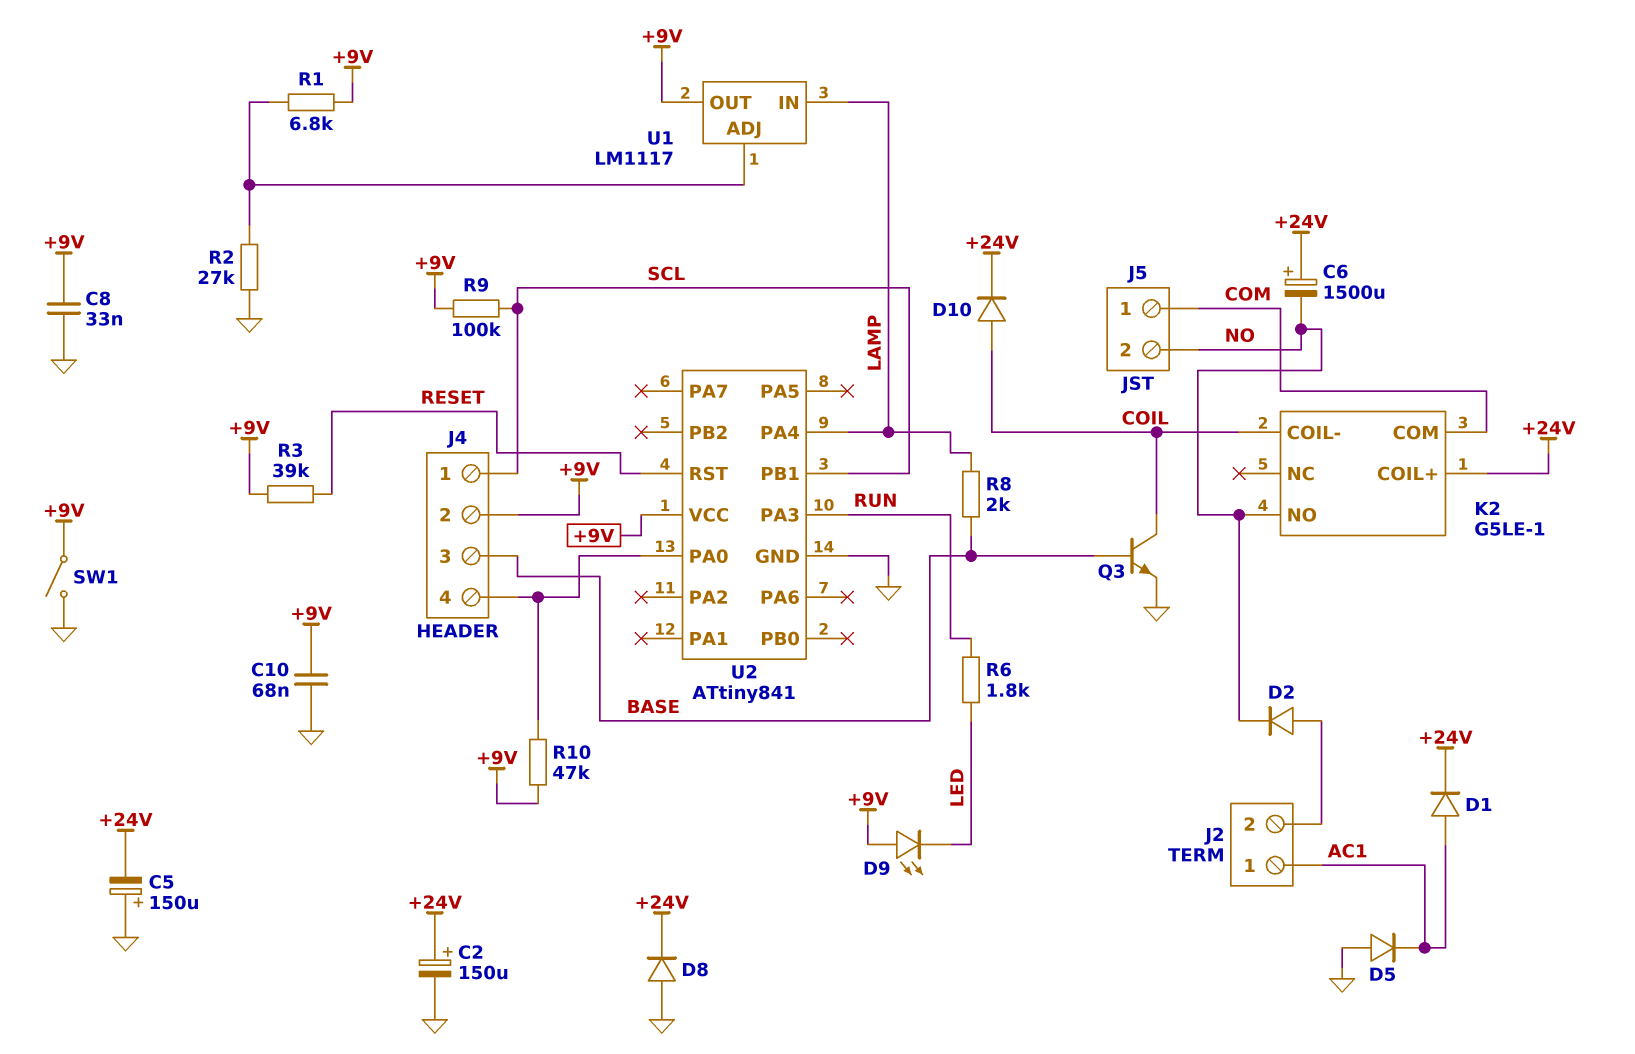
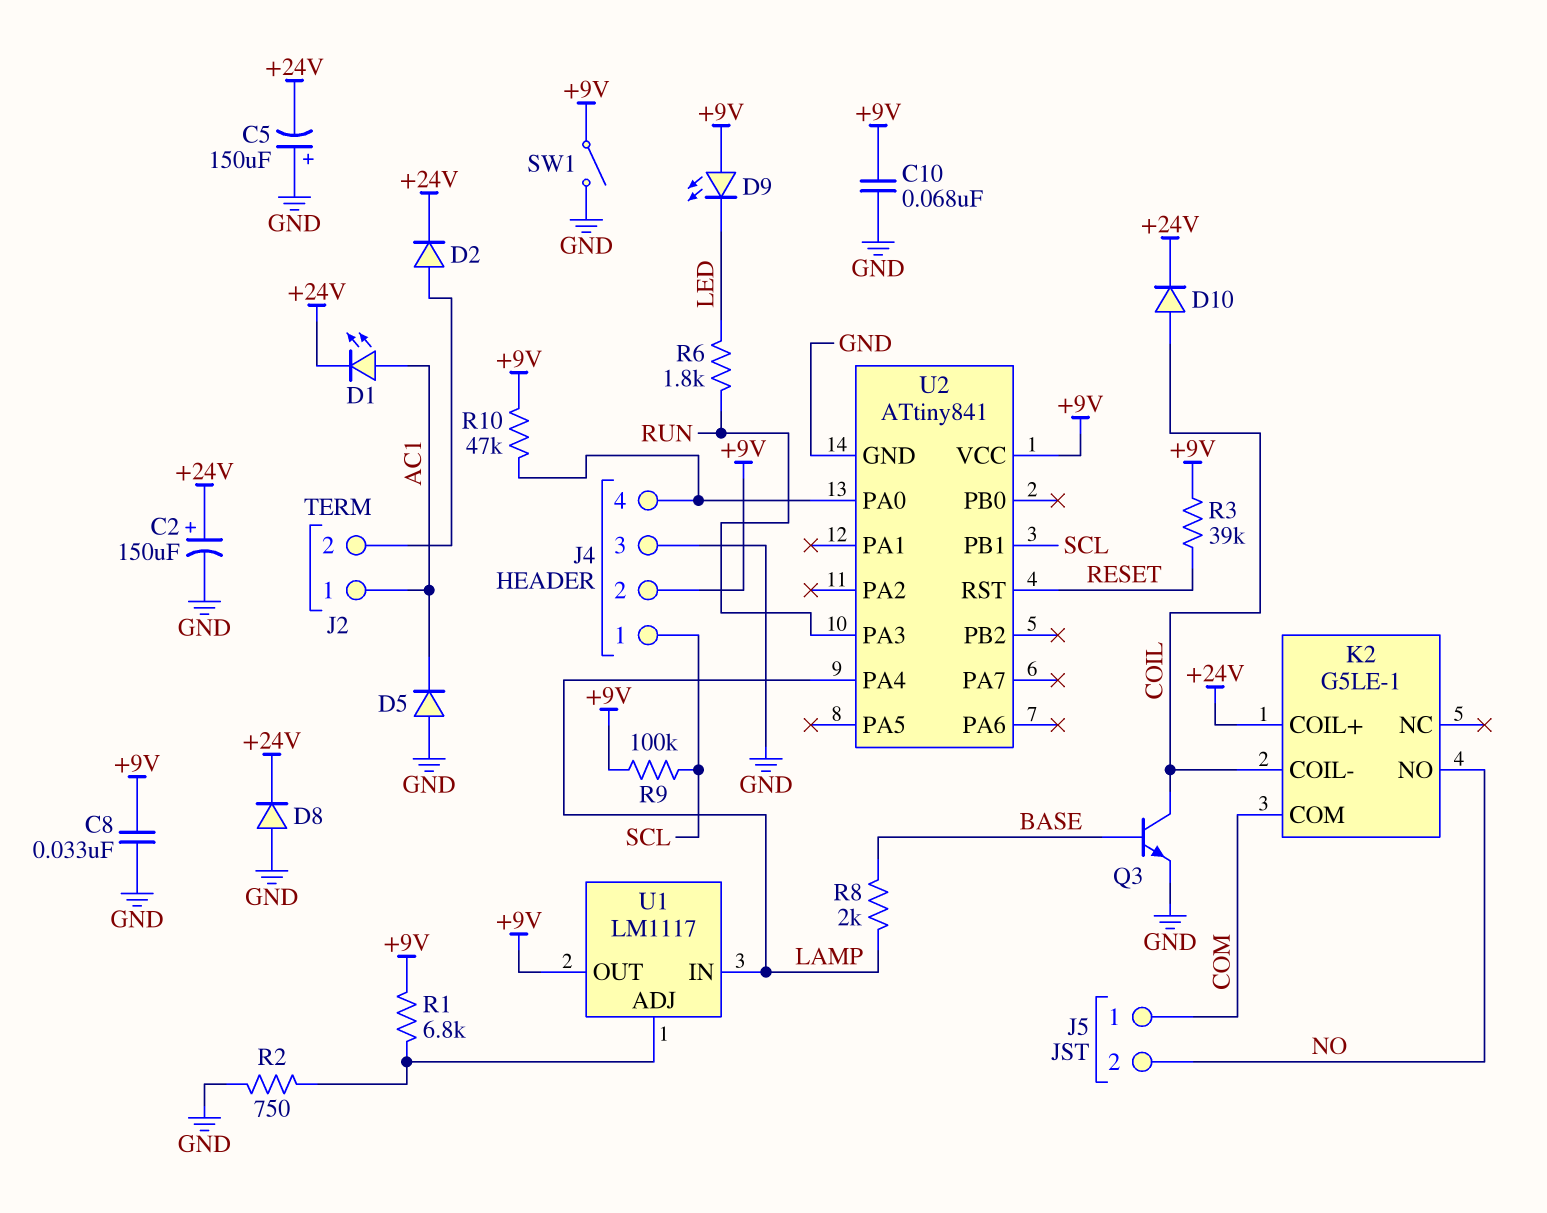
C6: 1500uF (plus +24V, minus NO) -> none
D1: diode (A AC1, K +24V) -> LED (A AC1, K +24V)
D2: diode (A J2/2, K NO) -> diode (A J2/2, K +24V)
J4 pin 3: BASE -> GND
R2: 27k (GND, U1/ADJ) -> 750 (GND, U1/ADJ)

